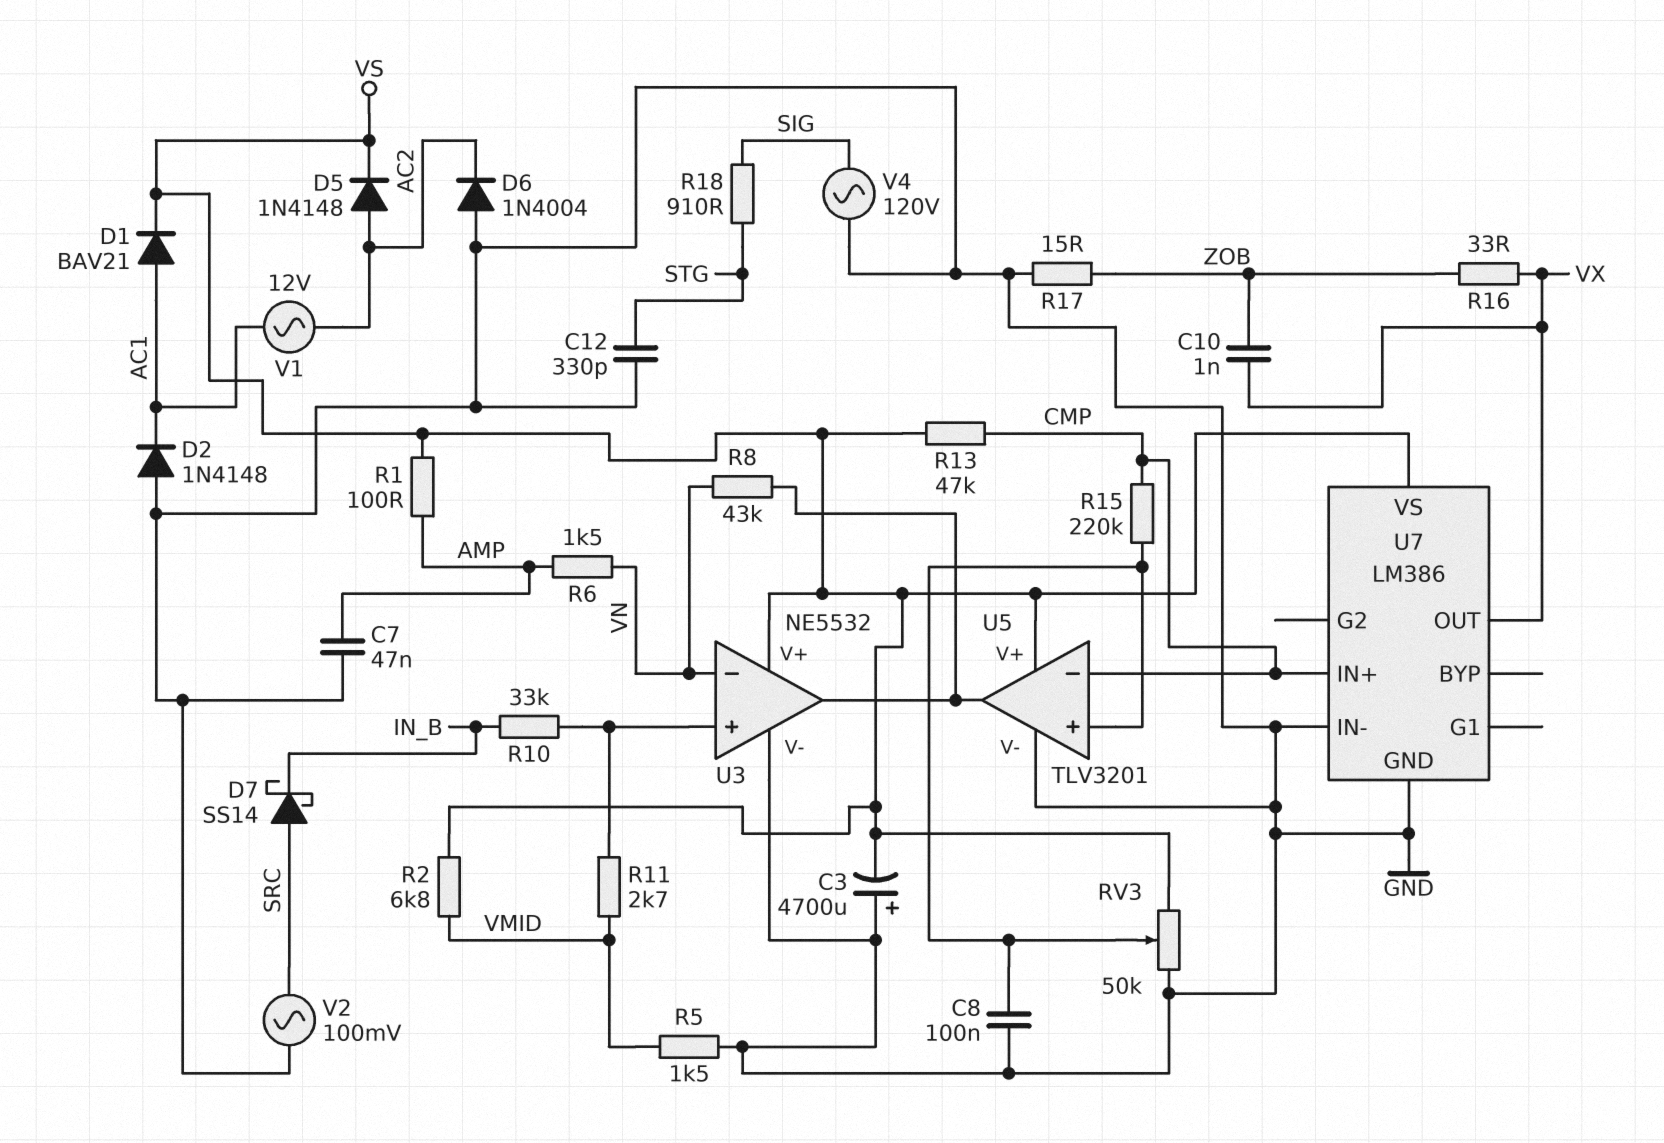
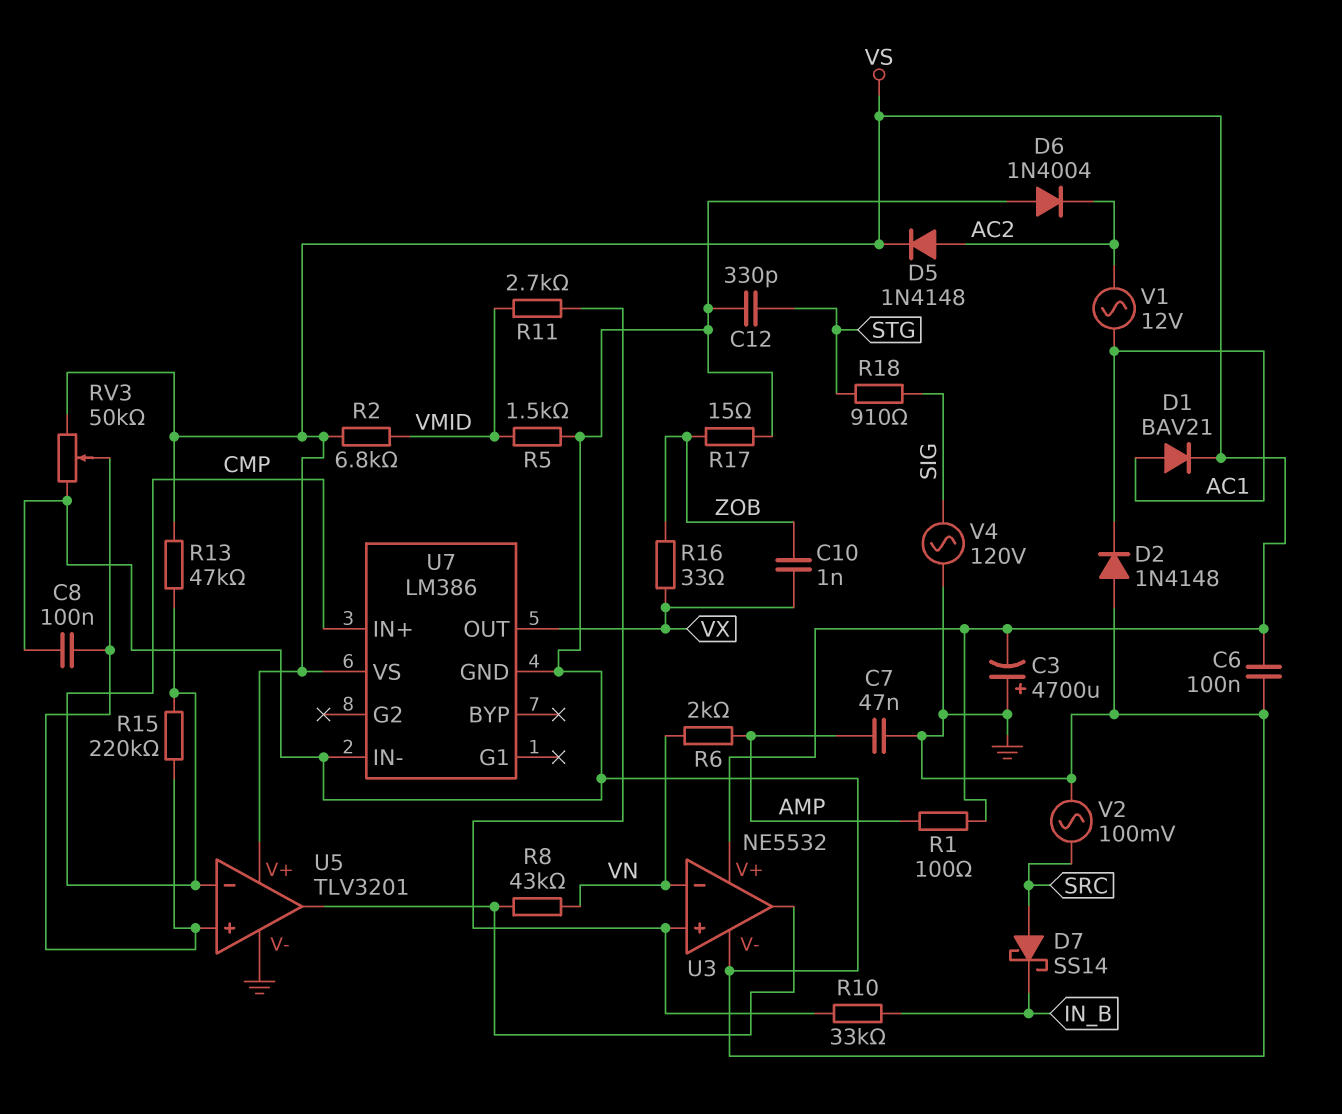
C6: none -> 100nF (GND, VS)
R6: 1.5k (AMP, VN) -> 2k (AMP, VN)

